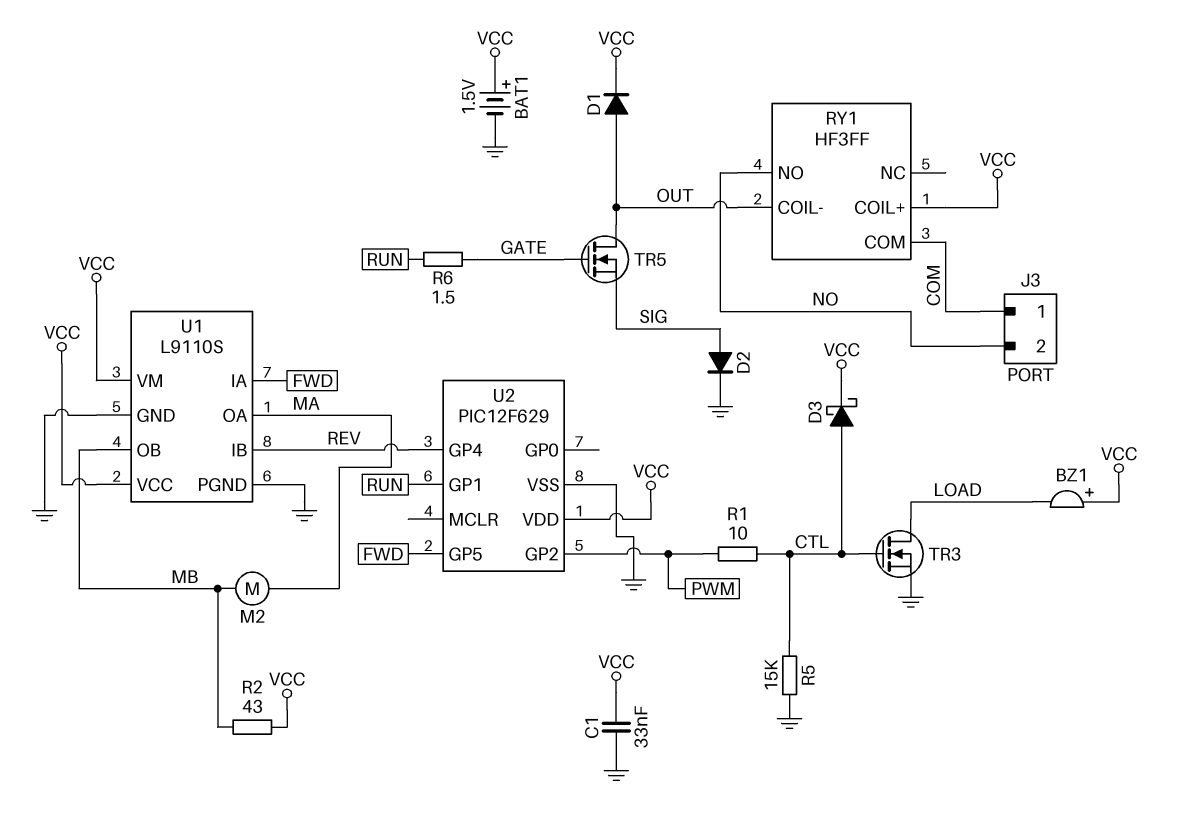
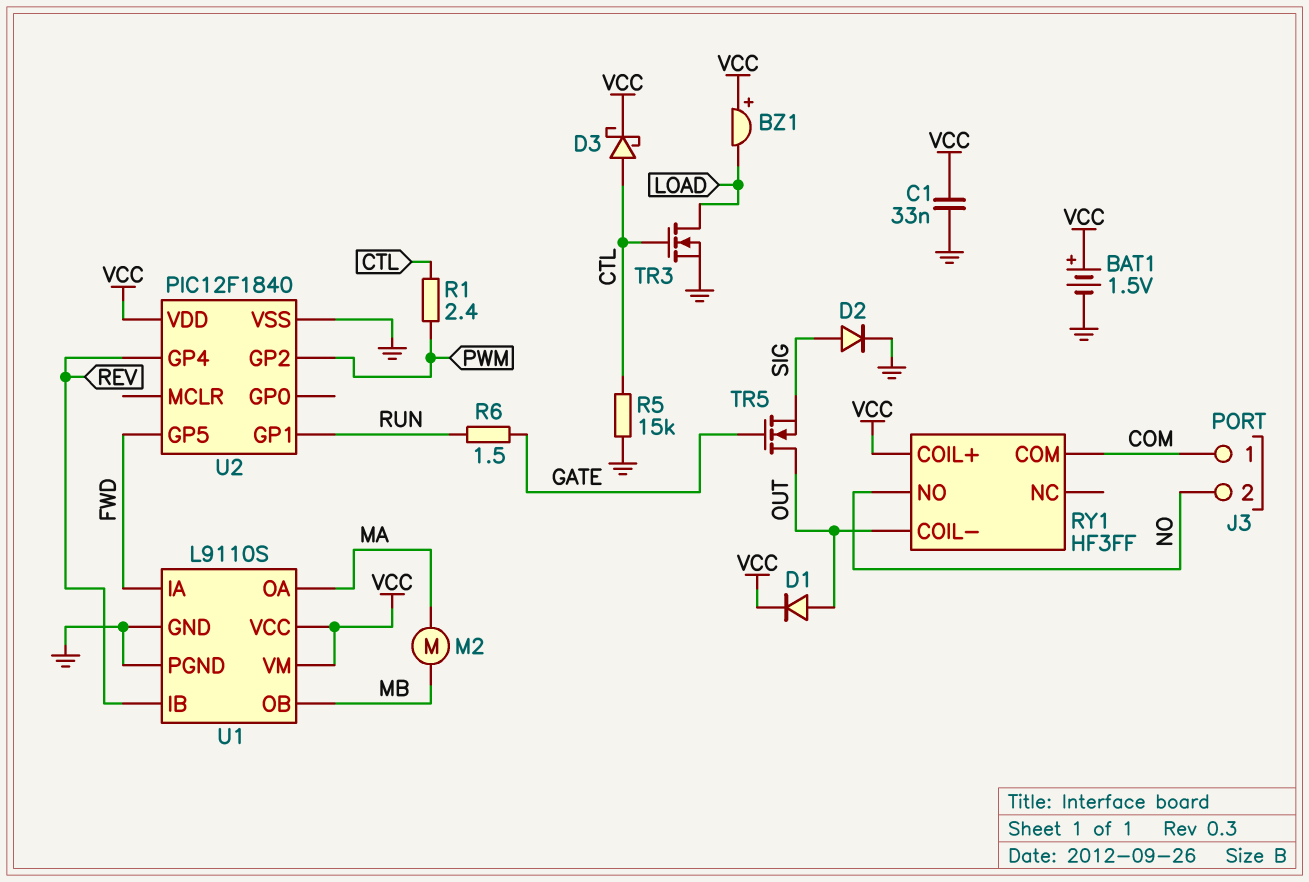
R1: 10 (CTL, PWM) -> 2.4 (CTL, PWM)
R2: 43 (MB, VCC) -> none
U2: PIC12F629 -> PIC12F1840

